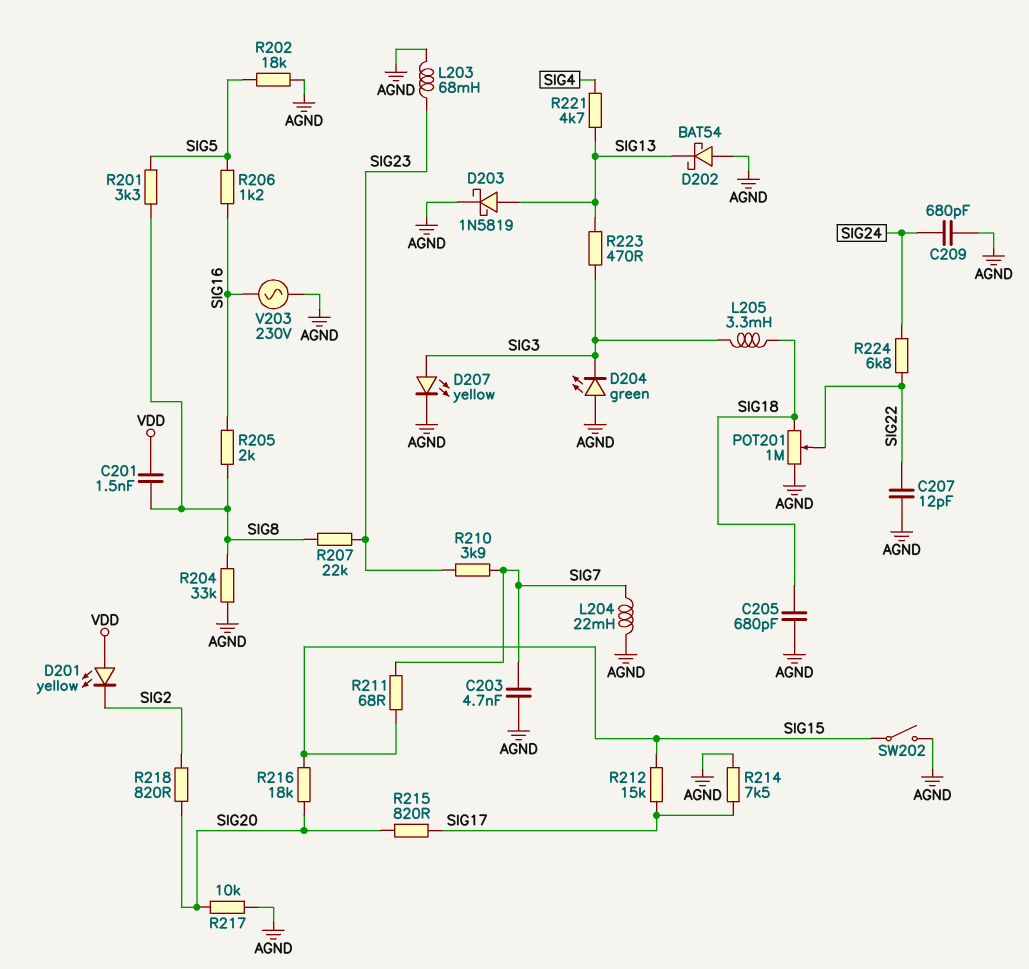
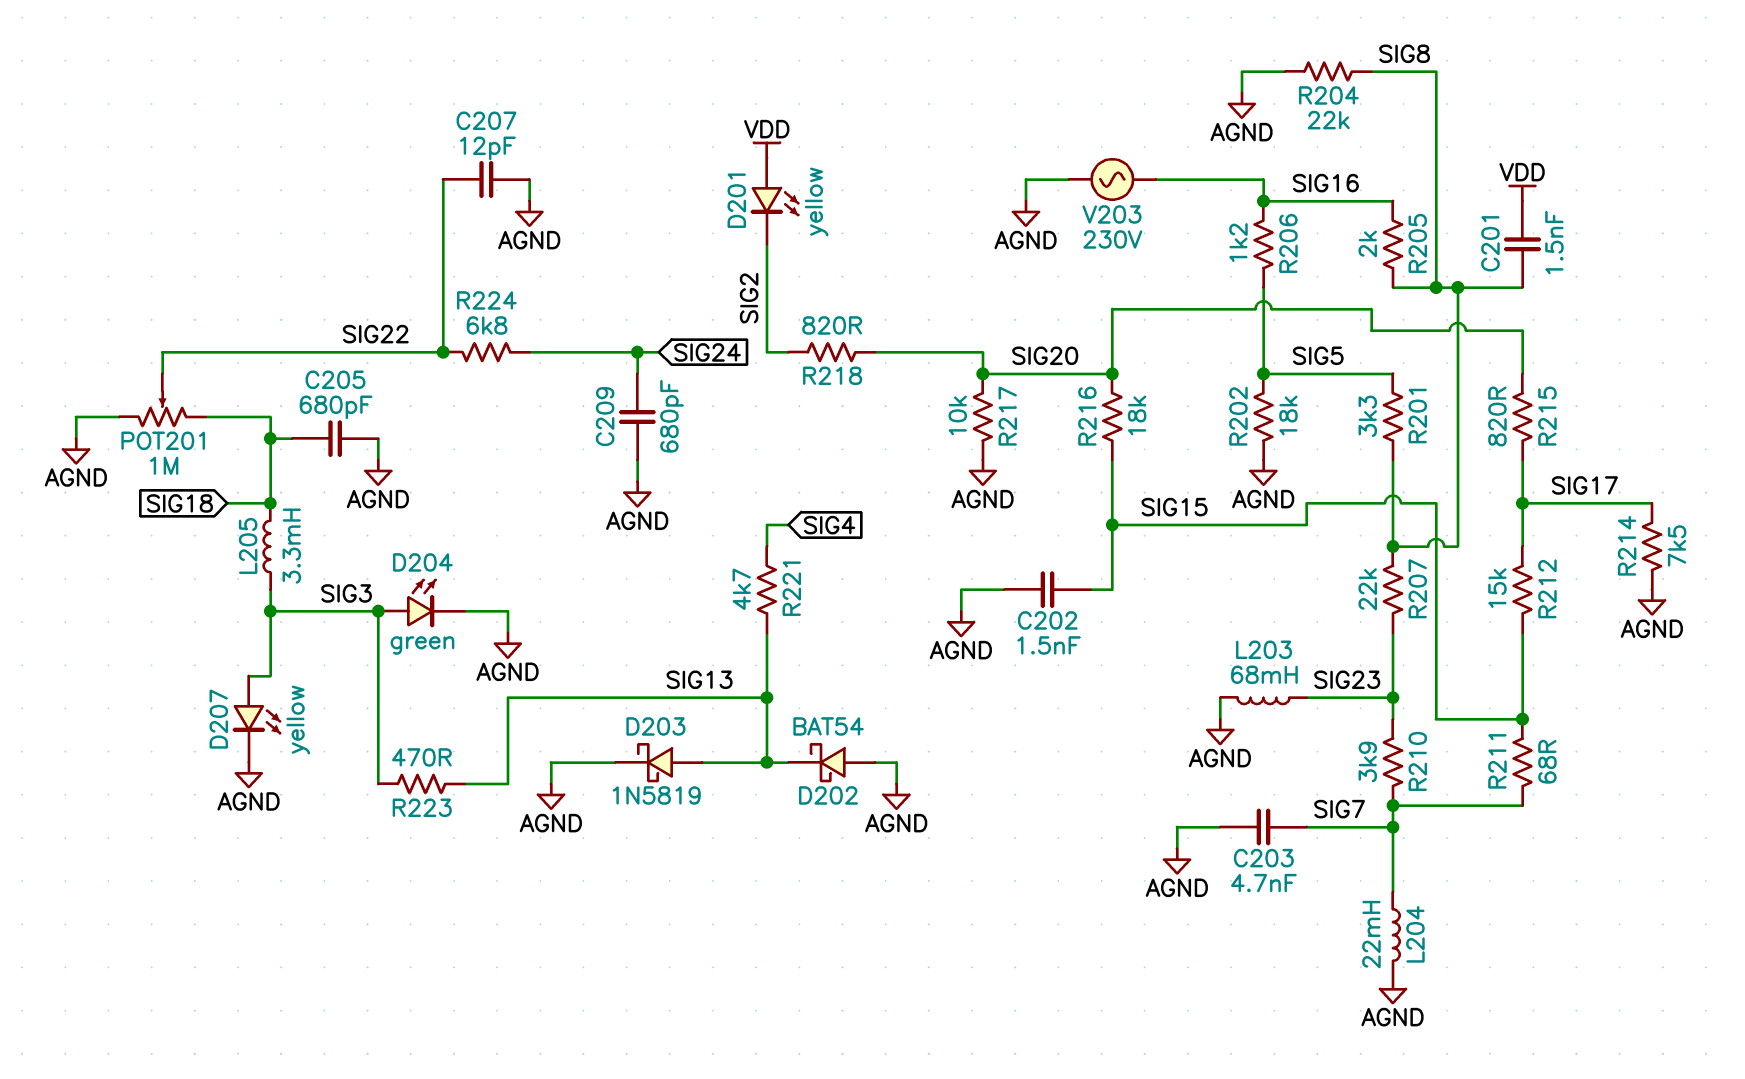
C202: none -> 1.5nF (AGND, SIG15)
D204: LED green (A AGND, K SIG3) -> LED green (A SIG3, K AGND)
R204: 33k (AGND, SIG8) -> 22k (AGND, SIG8)
SW202: switch (AGND, SIG15) -> none

